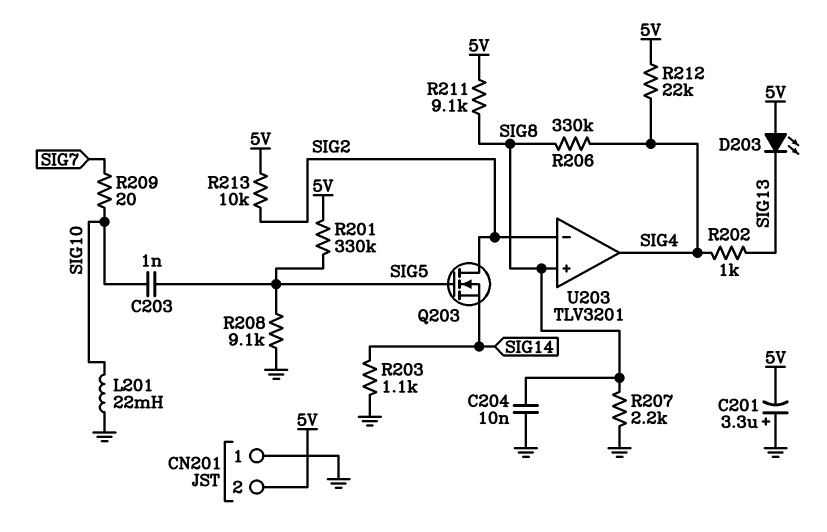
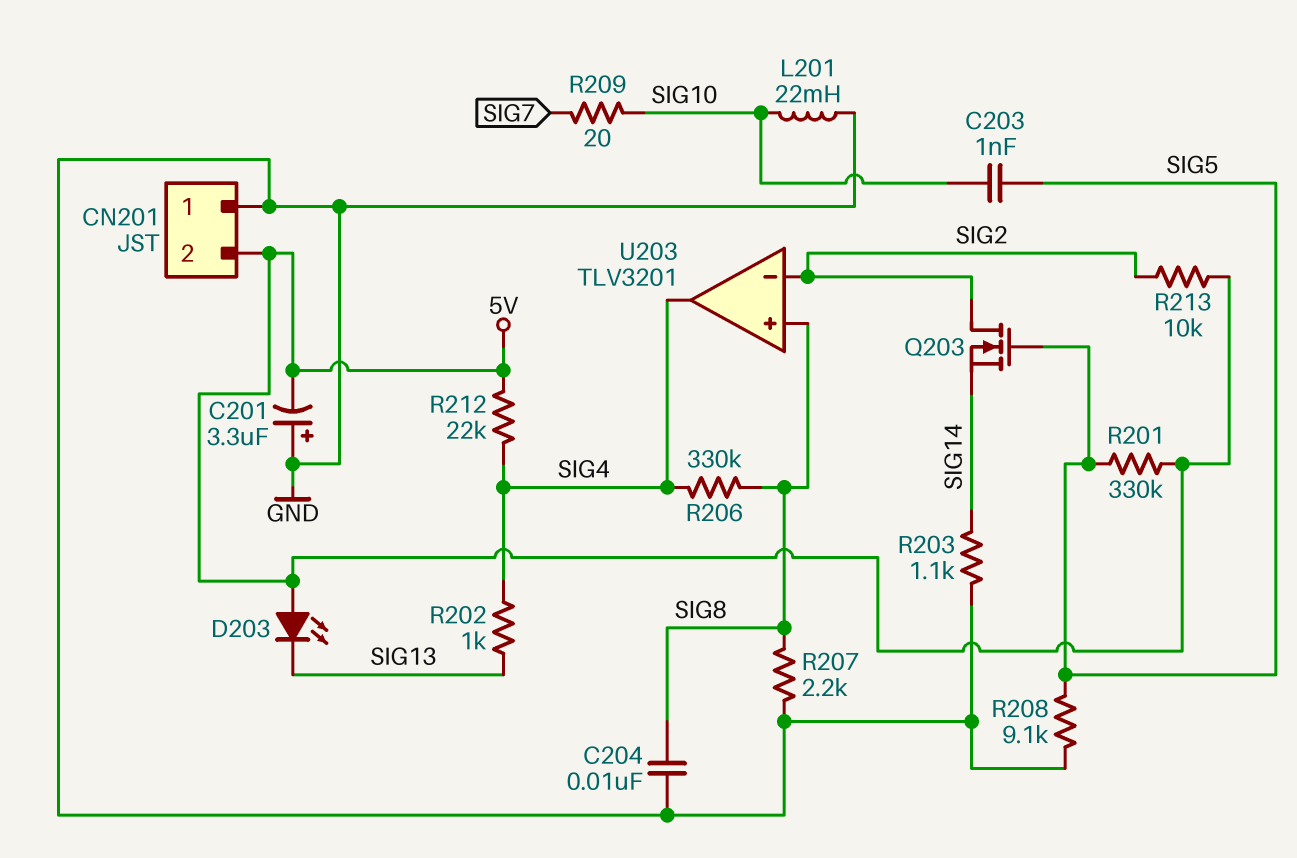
R211: 9.1k (5V, SIG8) -> none

